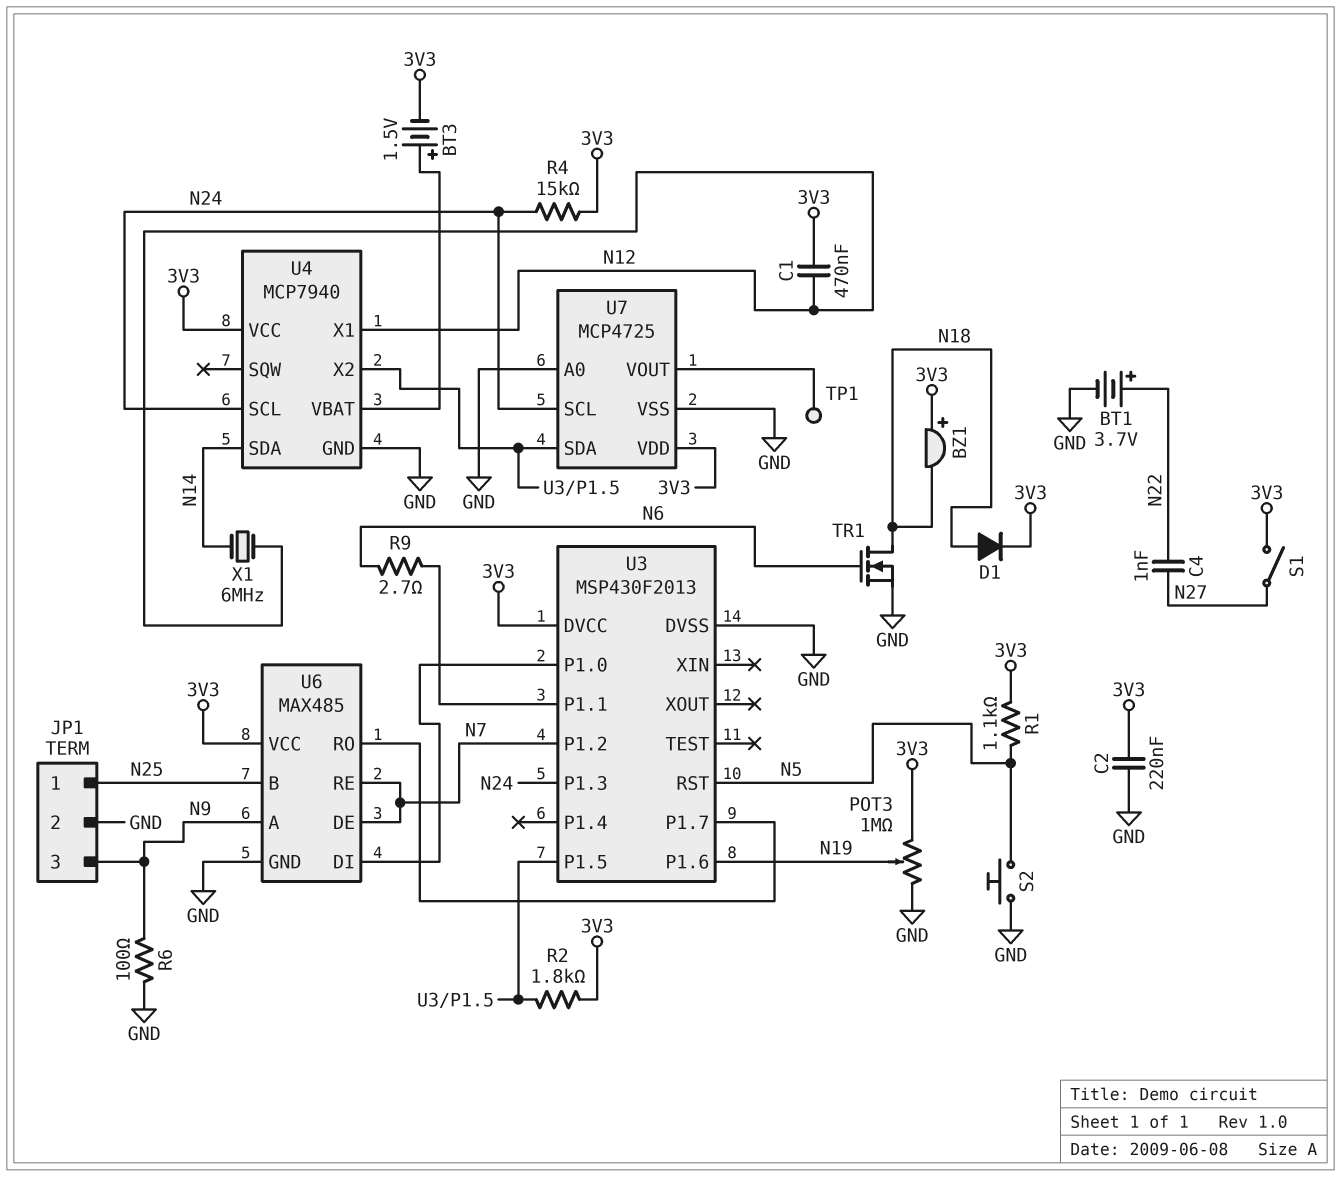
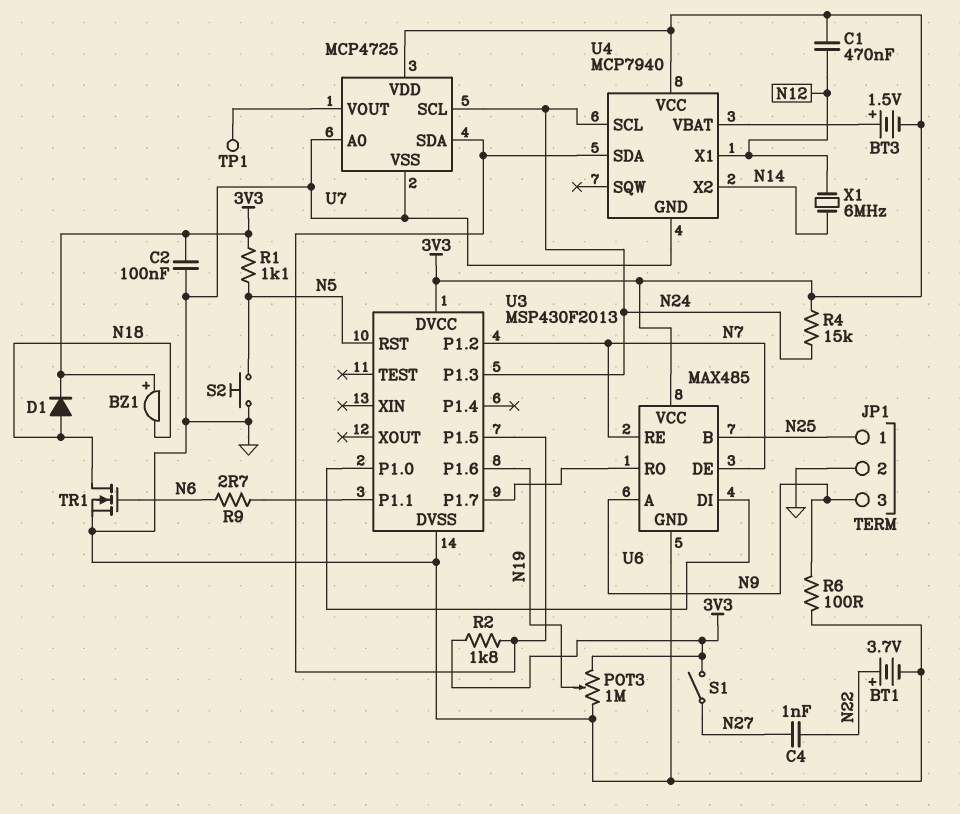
C2: 220nF (3V3, GND) -> 100nF (3V3, GND)
U4 pin SDA: N14 -> U3/P1.5
U4 pin X2: U3/P1.5 -> N14

